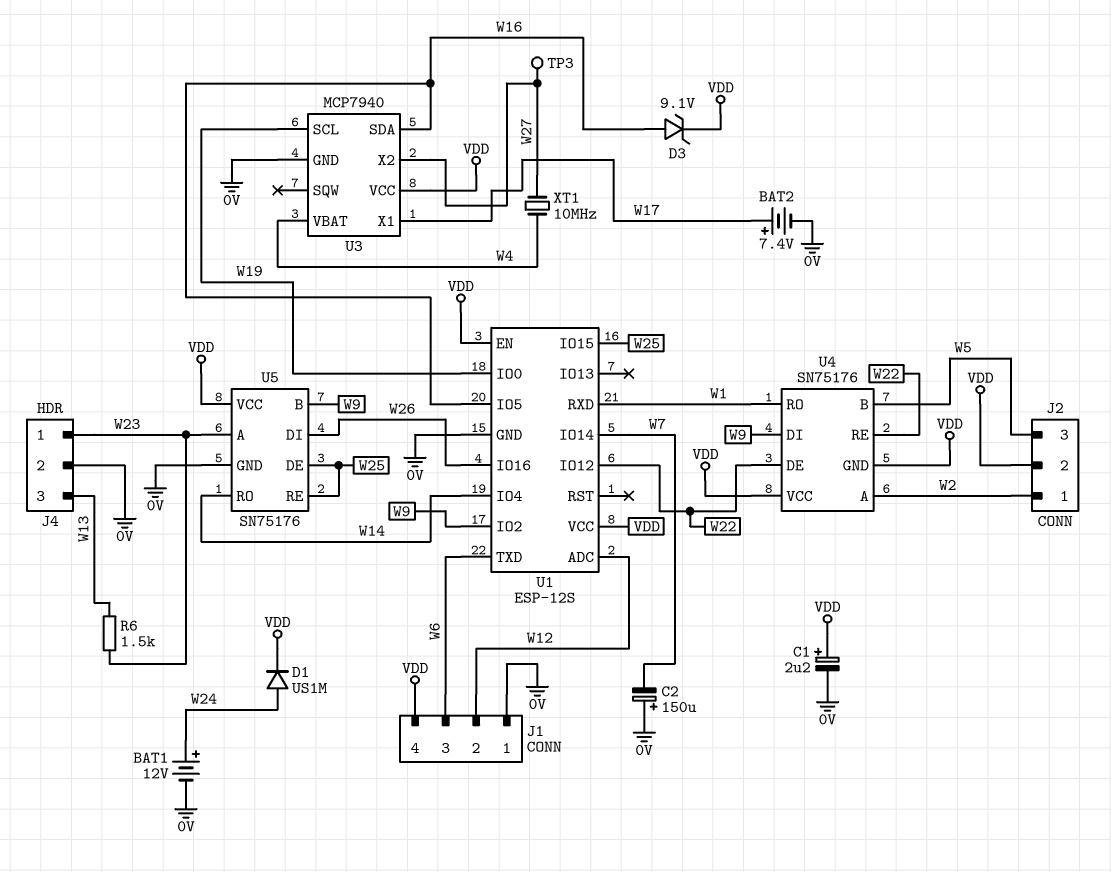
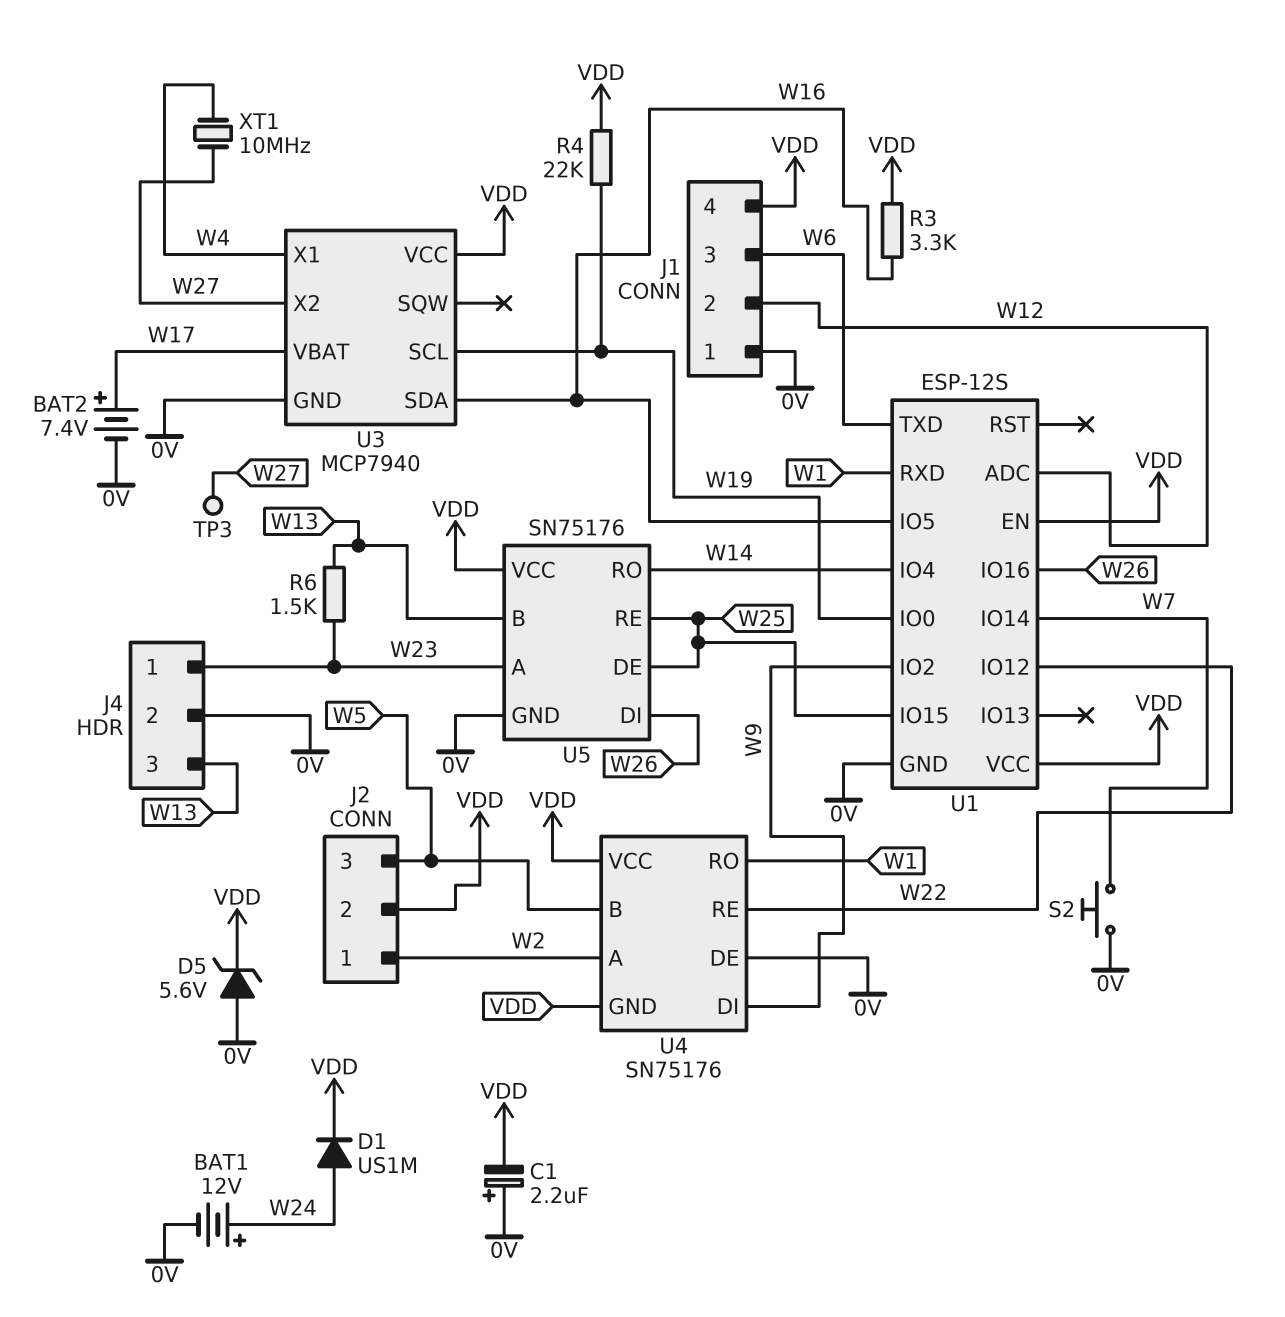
C1: 2.2uF (plus VDD, minus 0V) -> 2.2uF (plus 0V, minus VDD)
C2: 150uF (plus 0V, minus W7) -> none
D3: zener 9.1V (A W16, K VDD) -> none
D5: none -> zener 5.6V (A 0V, K VDD)
R3: none -> 3.3k (VDD, W16)
R4: none -> 22k (VDD, W19)
S2: none -> button (0V, W7)
U3 pin VBAT: W4 -> W17
U3 pin X1: W17 -> W4
U4 pin DE: W22 -> 0V
U5 pin B: W9 -> W13

